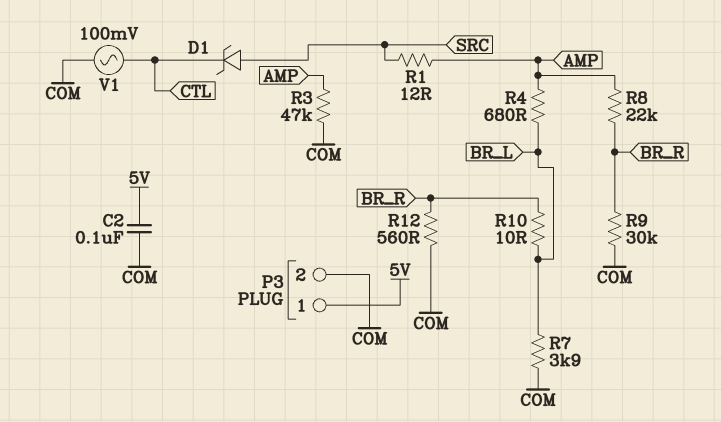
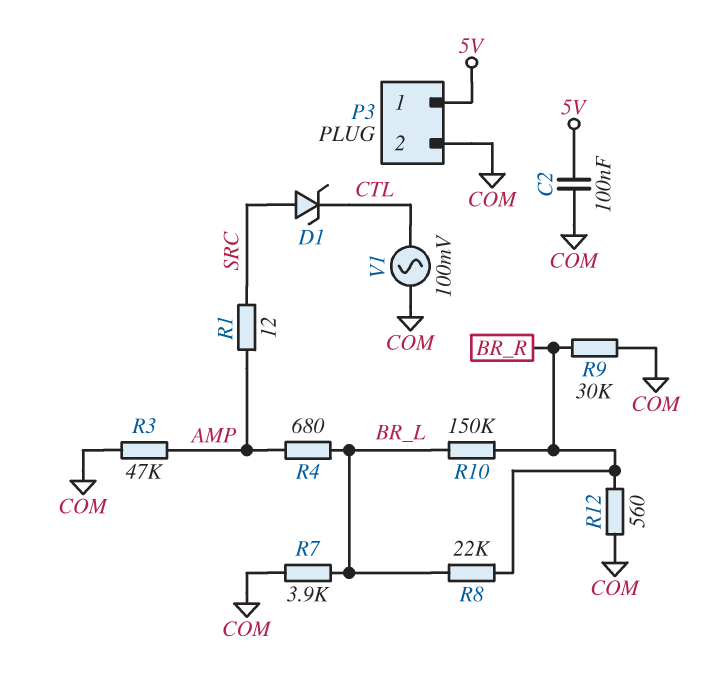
R8: 22k (AMP, BR_R) -> 22k (BR_L, BR_R)
R10: 10 (BR_L, BR_R) -> 150k (BR_L, BR_R)

